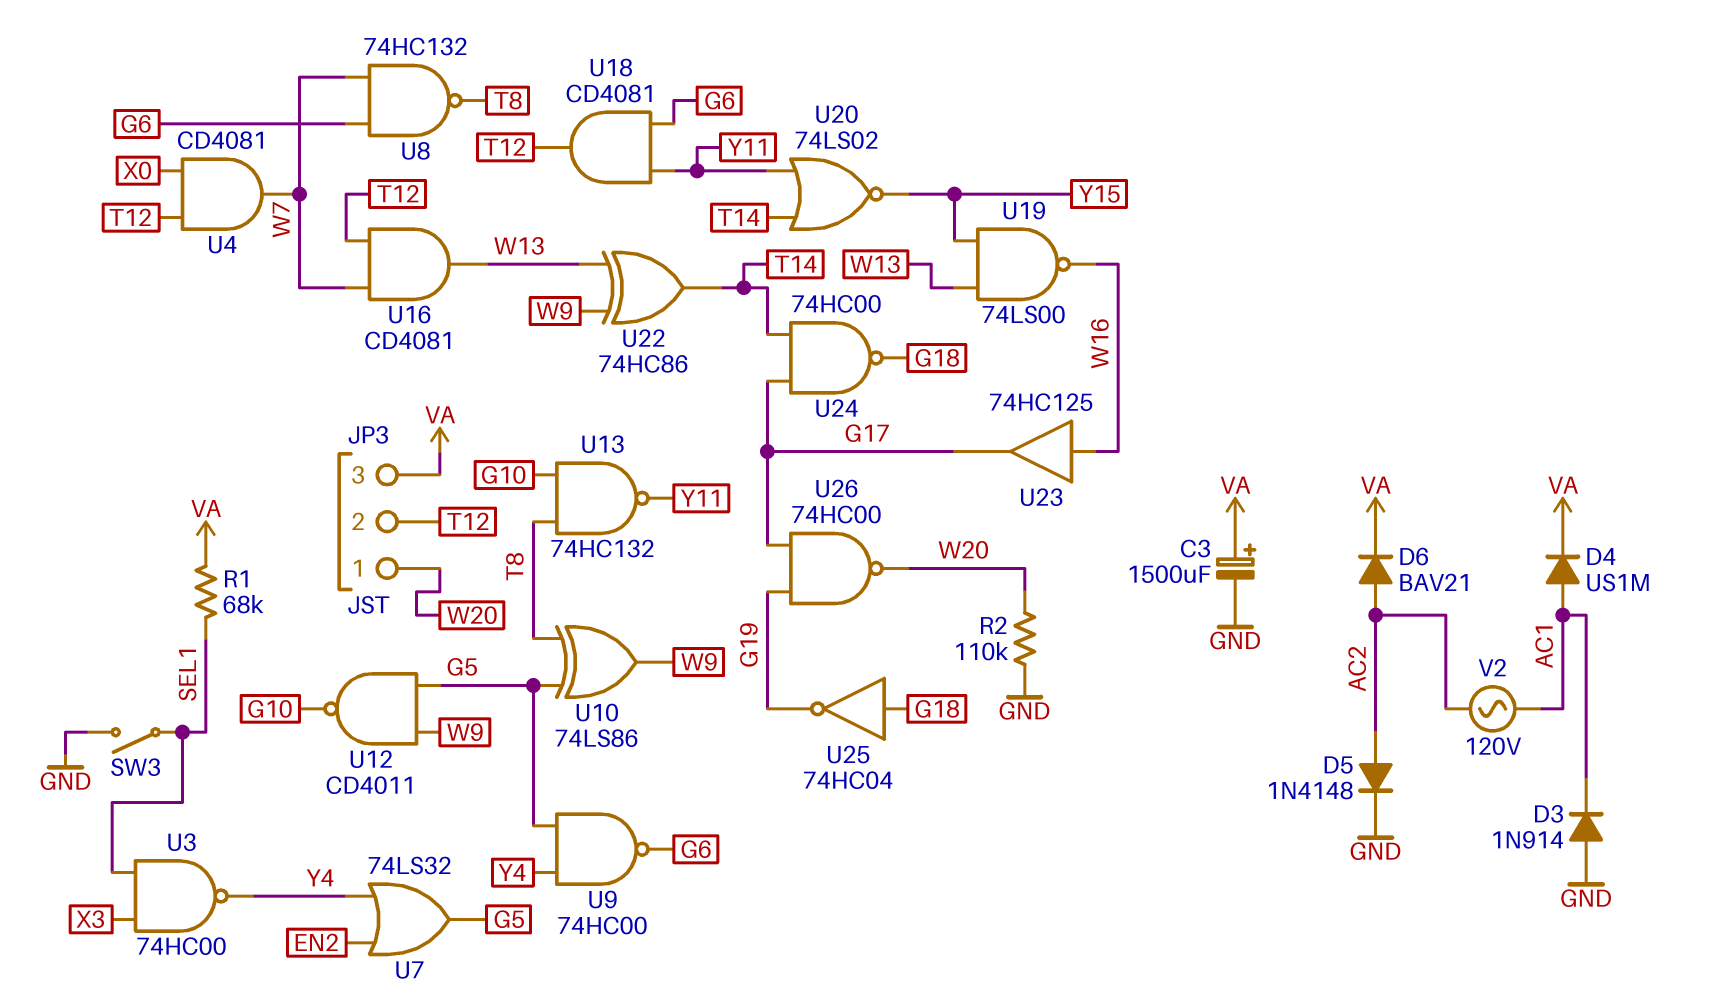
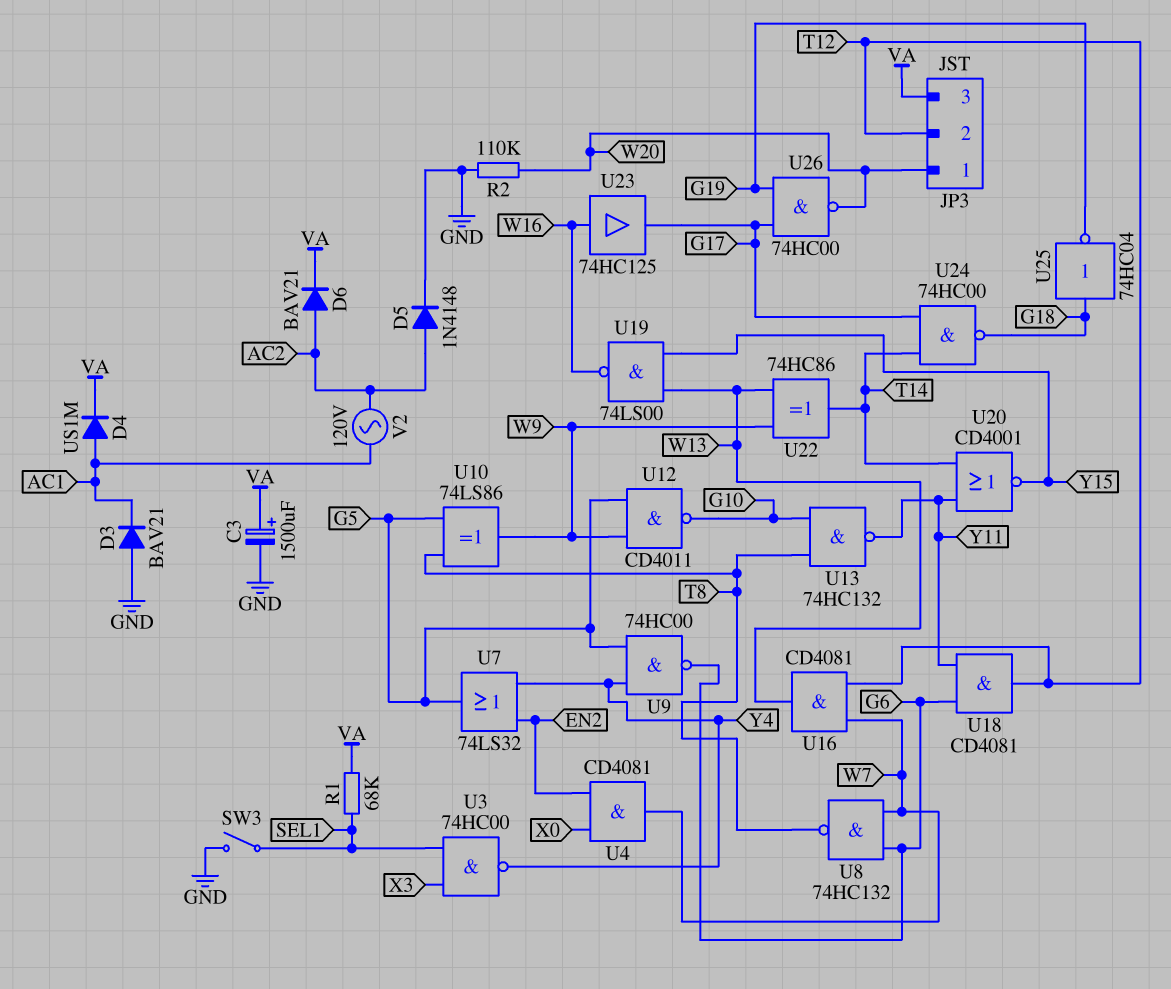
D3: diode 1N914 (A GND, K AC1) -> diode BAV21 (A GND, K AC1)
U4: AND CD4081 (in T12, in X0, out W7) -> AND CD4081 (in EN2, in X0, out W7)
U20: NOR 74LS02 (in T14, in Y11, out Y15) -> NOR CD4001 (in T14, in Y11, out Y15)

